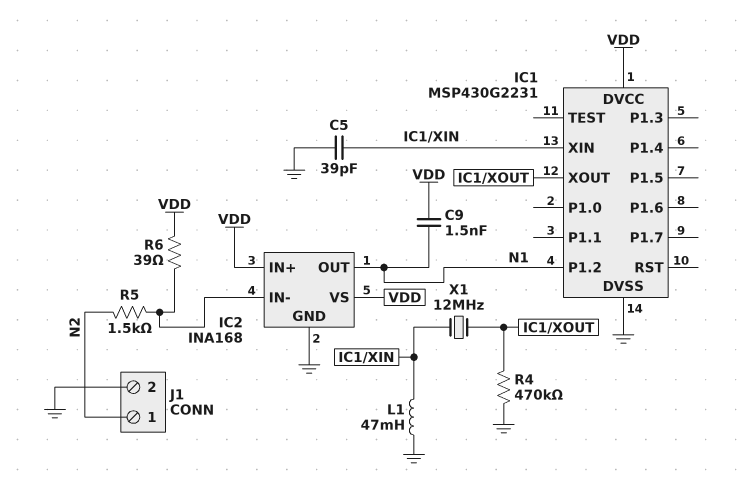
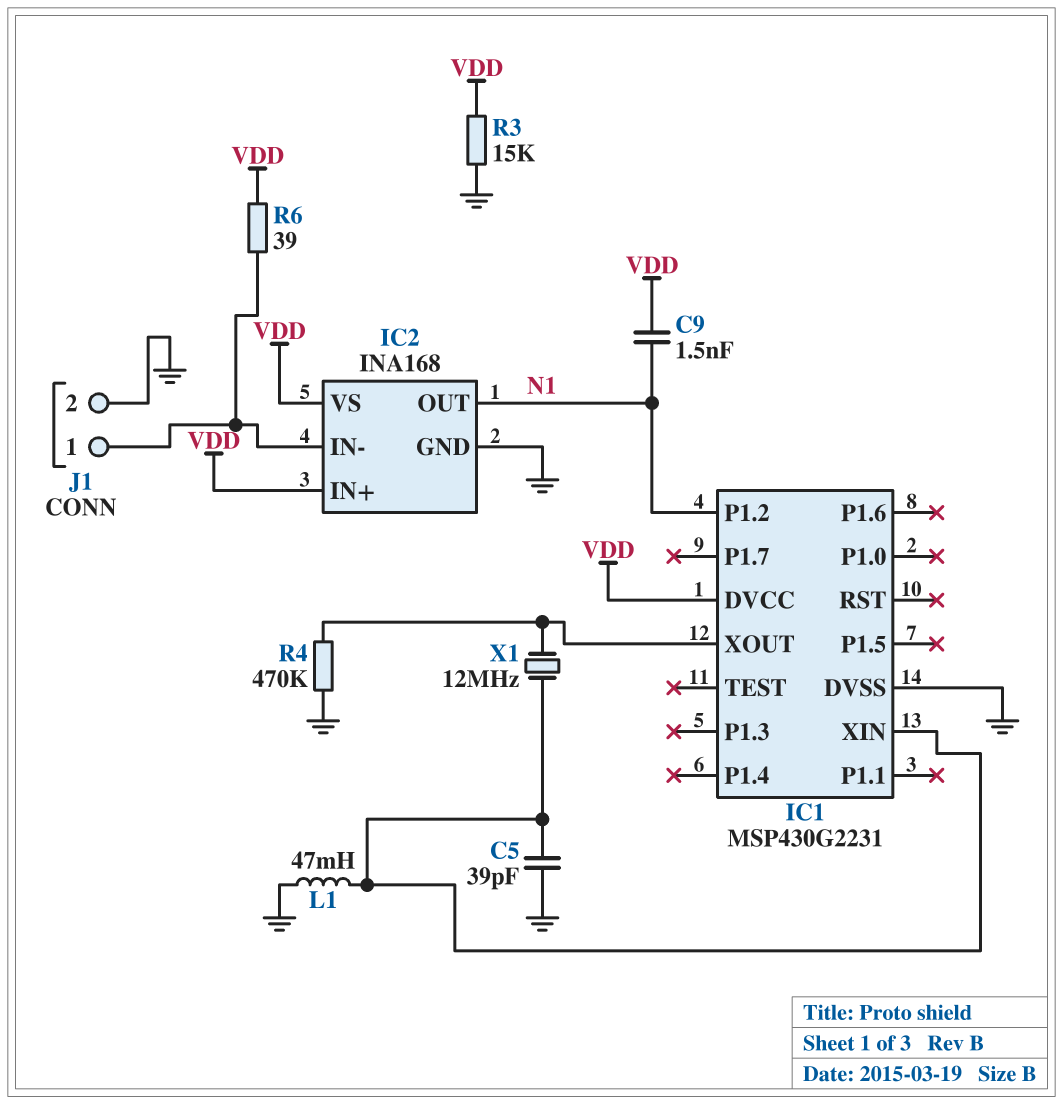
J1 pin 1: N2 -> IC2/IN-
R3: none -> 15k (GND, VDD)
R5: 1.5k (IC2/IN-, N2) -> none

